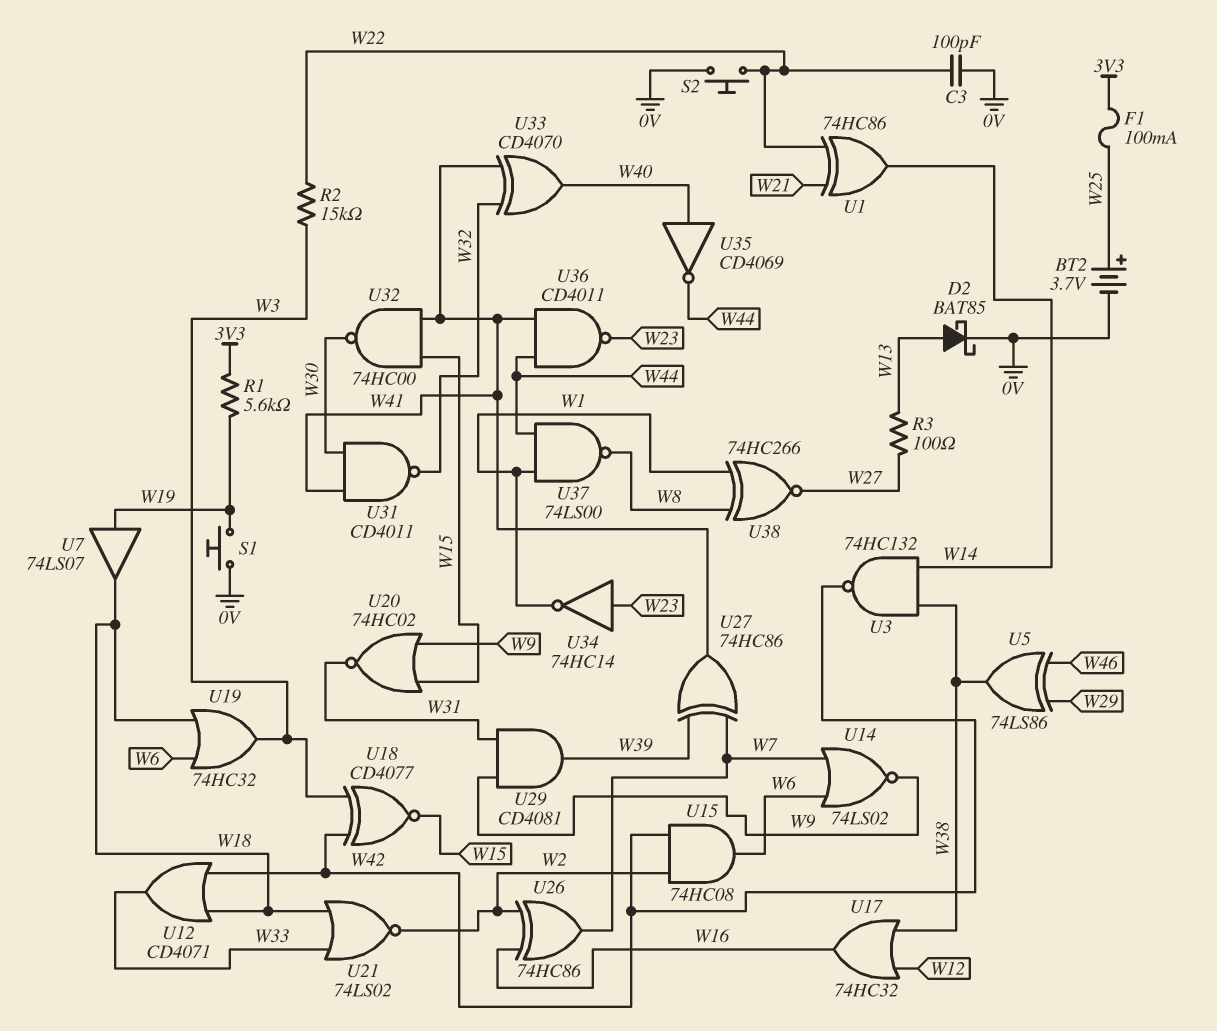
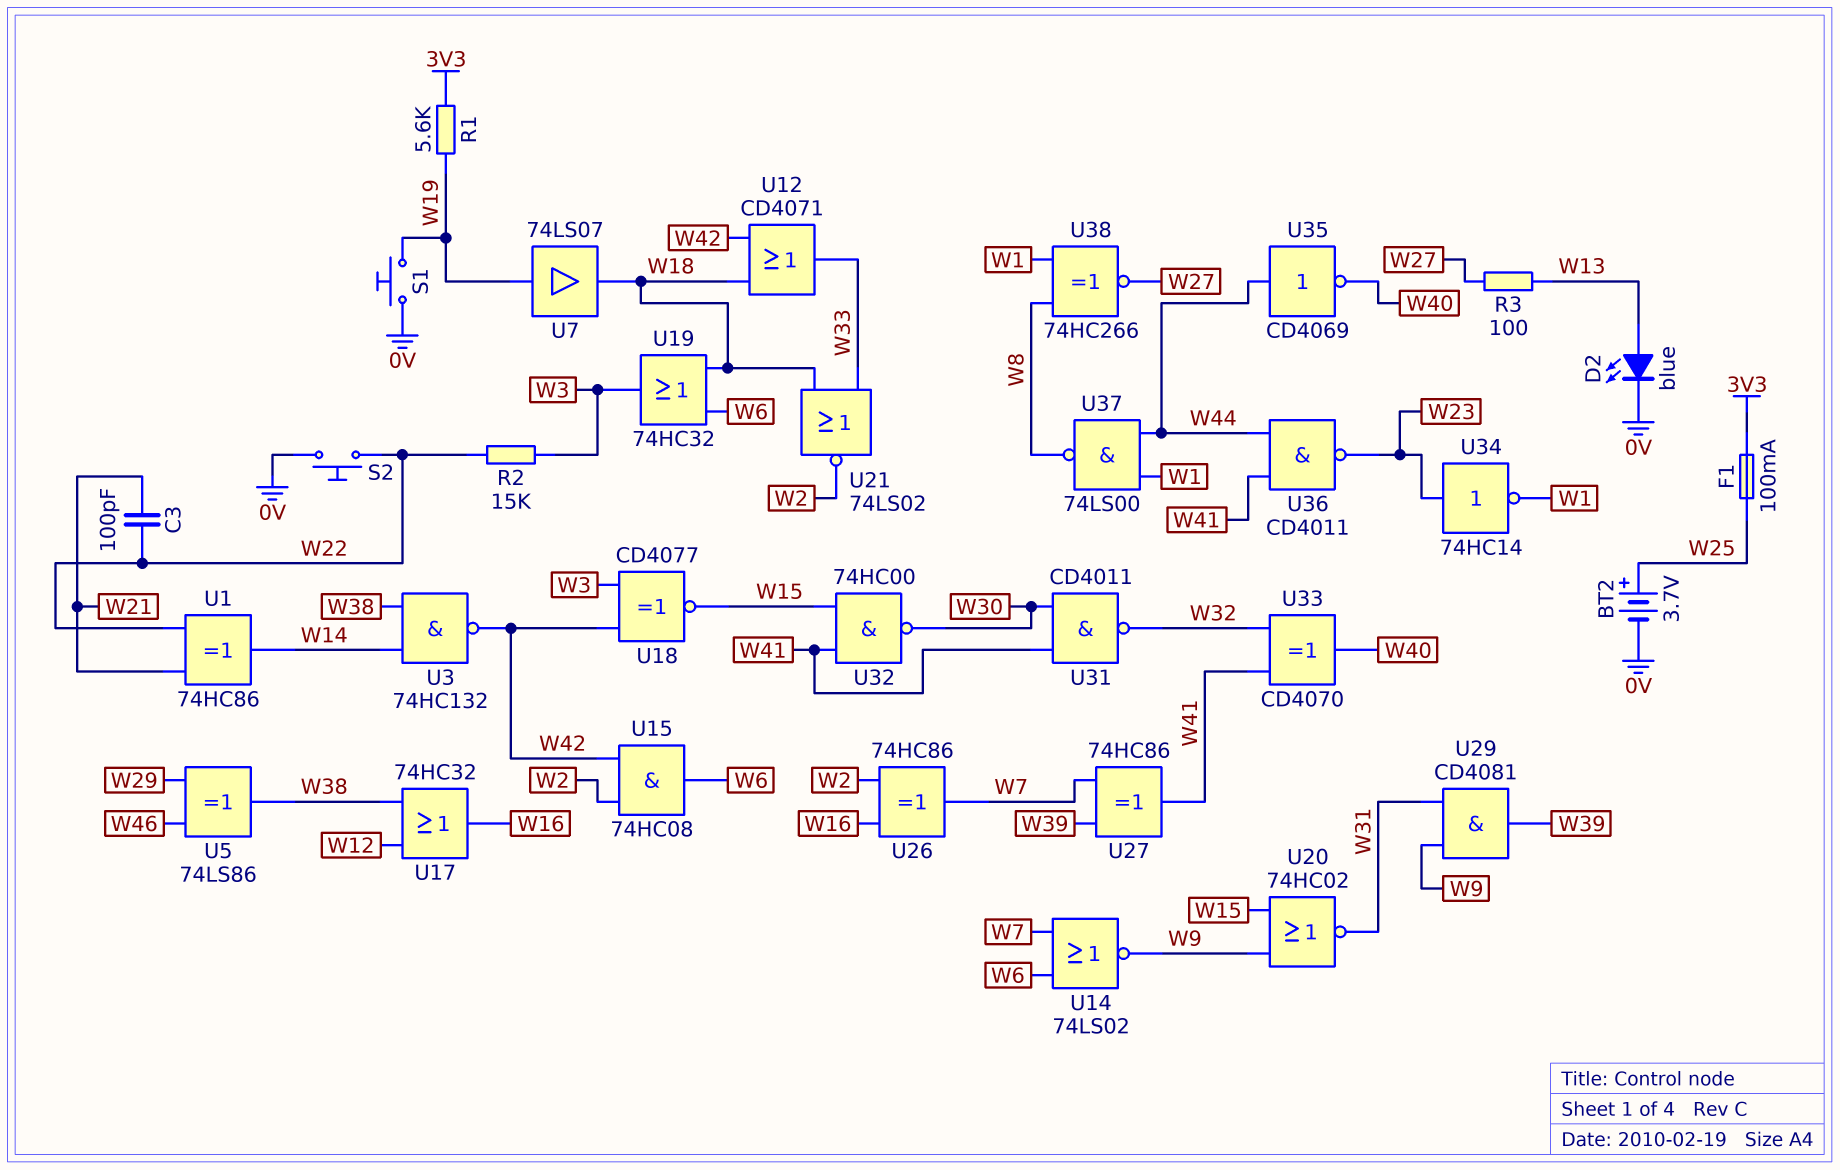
C3: 100pF (0V, W22) -> 100pF (W21, W22)
D2: schottky BAT85 (A W13, K 0V) -> LED blue (A W13, K 0V)
U35: NOT CD4069 (in W40, out W44) -> NOT CD4069 (in W44, out W40)

